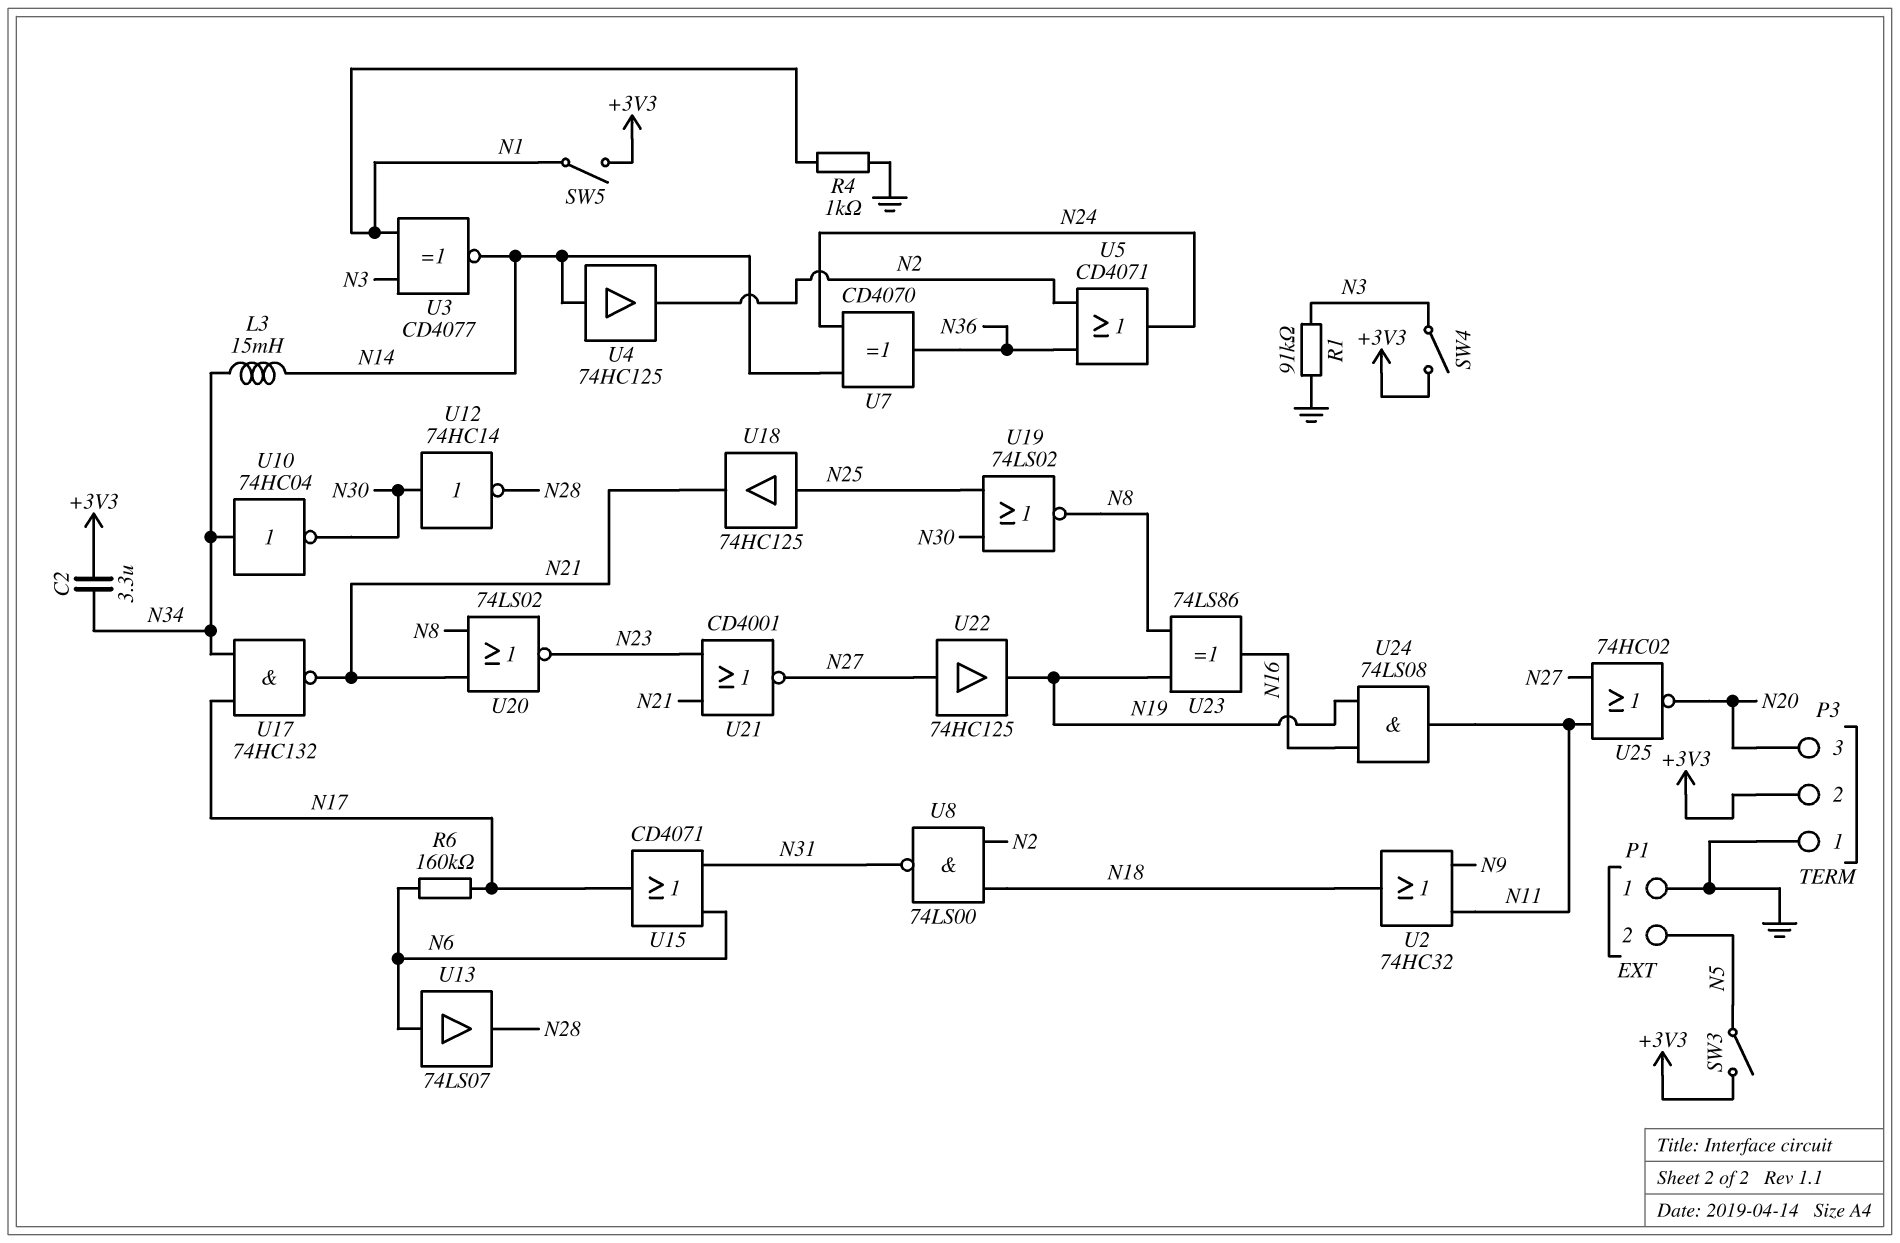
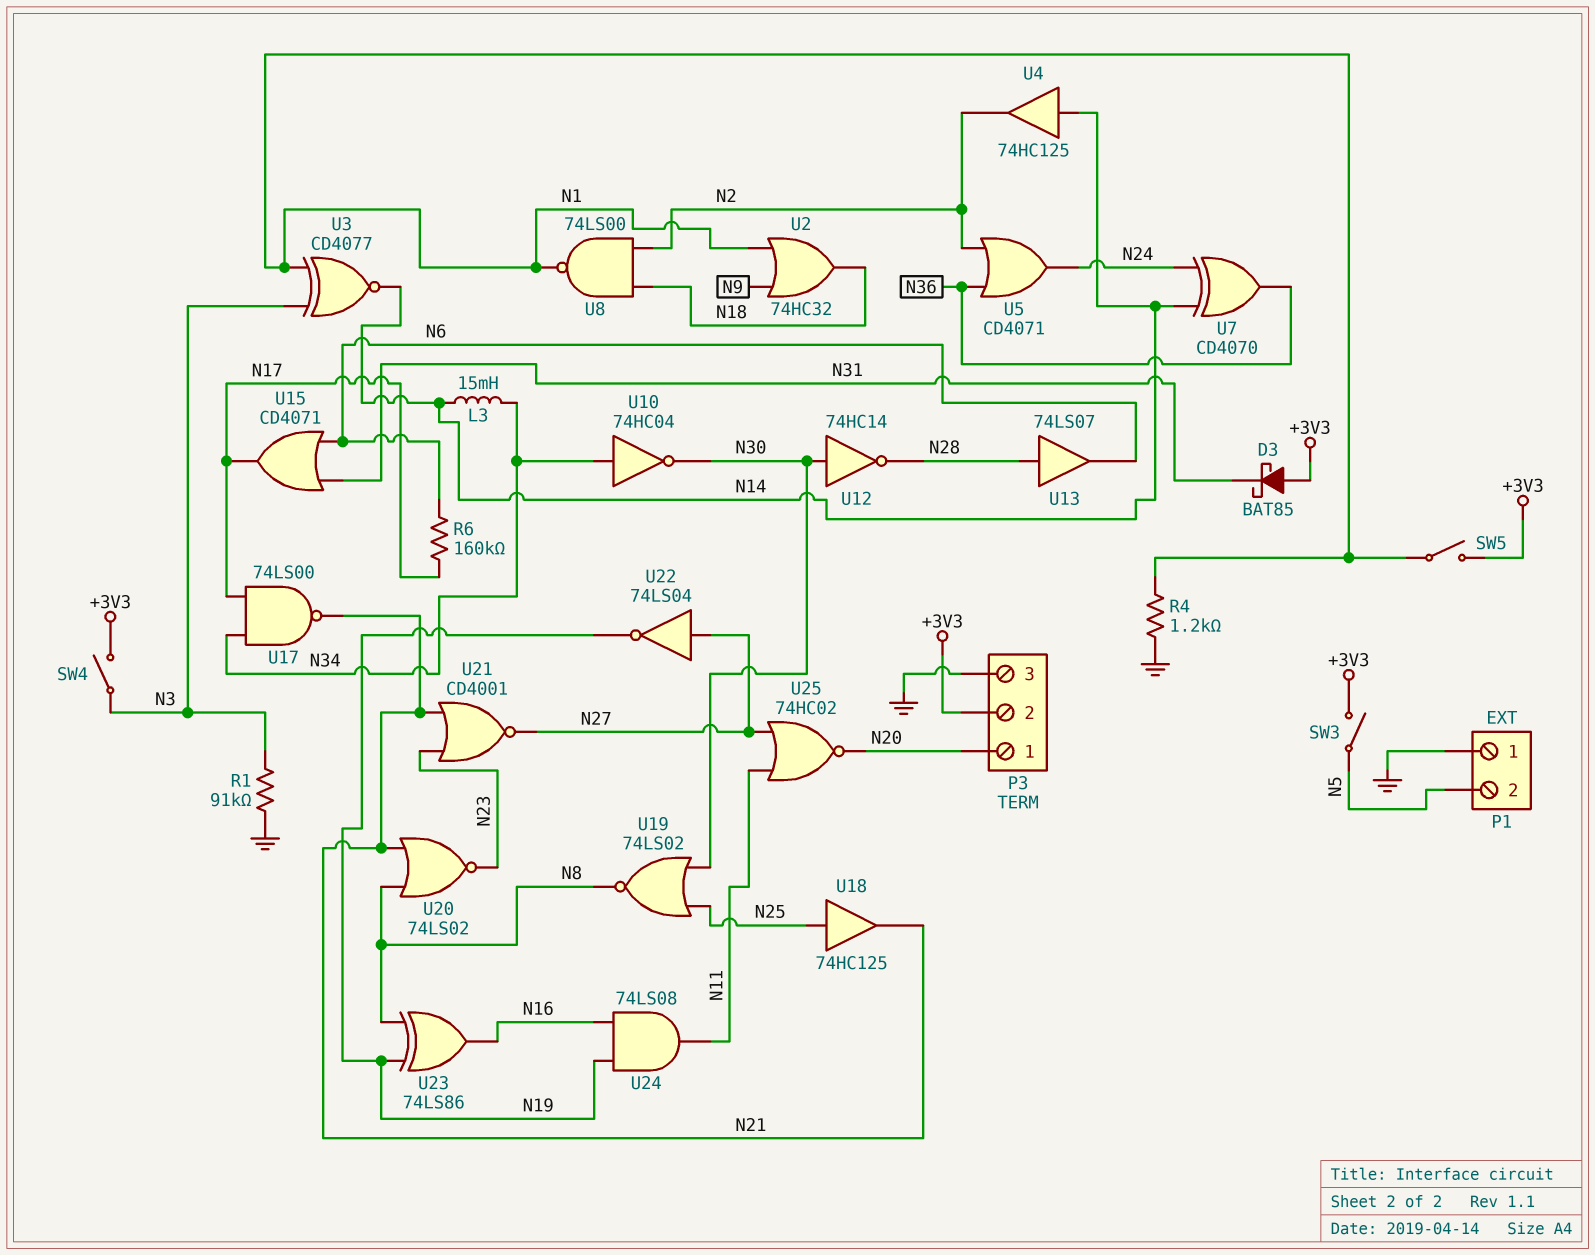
C2: 3.3uF (+3V3, N34) -> none
D3: none -> schottky BAT85 (A +3V3, K N31)
P3 pin 1: GND -> N20
P3 pin 3: N20 -> GND
R4: 1k (GND, N1) -> 1.2k (GND, N1)
U2: OR 74HC32 (in N9, in N11, out N18) -> OR 74HC32 (in N1, in N9, out N18)
U8: NAND 74LS00 (in N2, in N18, out N31) -> NAND 74LS00 (in N2, in N18, out N1)
U13: buffer 74LS07 (in N6, out N28) -> buffer 74LS07 (in N28, out N6)
U17: NAND 74HC132 (in N17, in N34, out N21) -> NAND 74LS00 (in N17, in N34, out N21)
U22: buffer 74HC125 (in N27, out N19) -> NOT 74LS04 (in N27, out N19)

